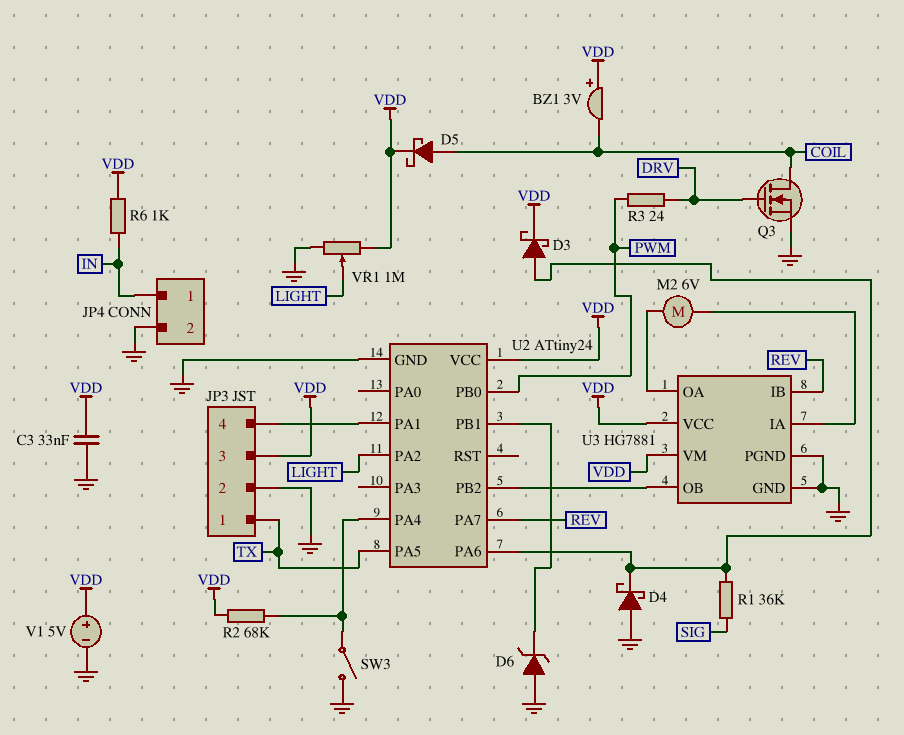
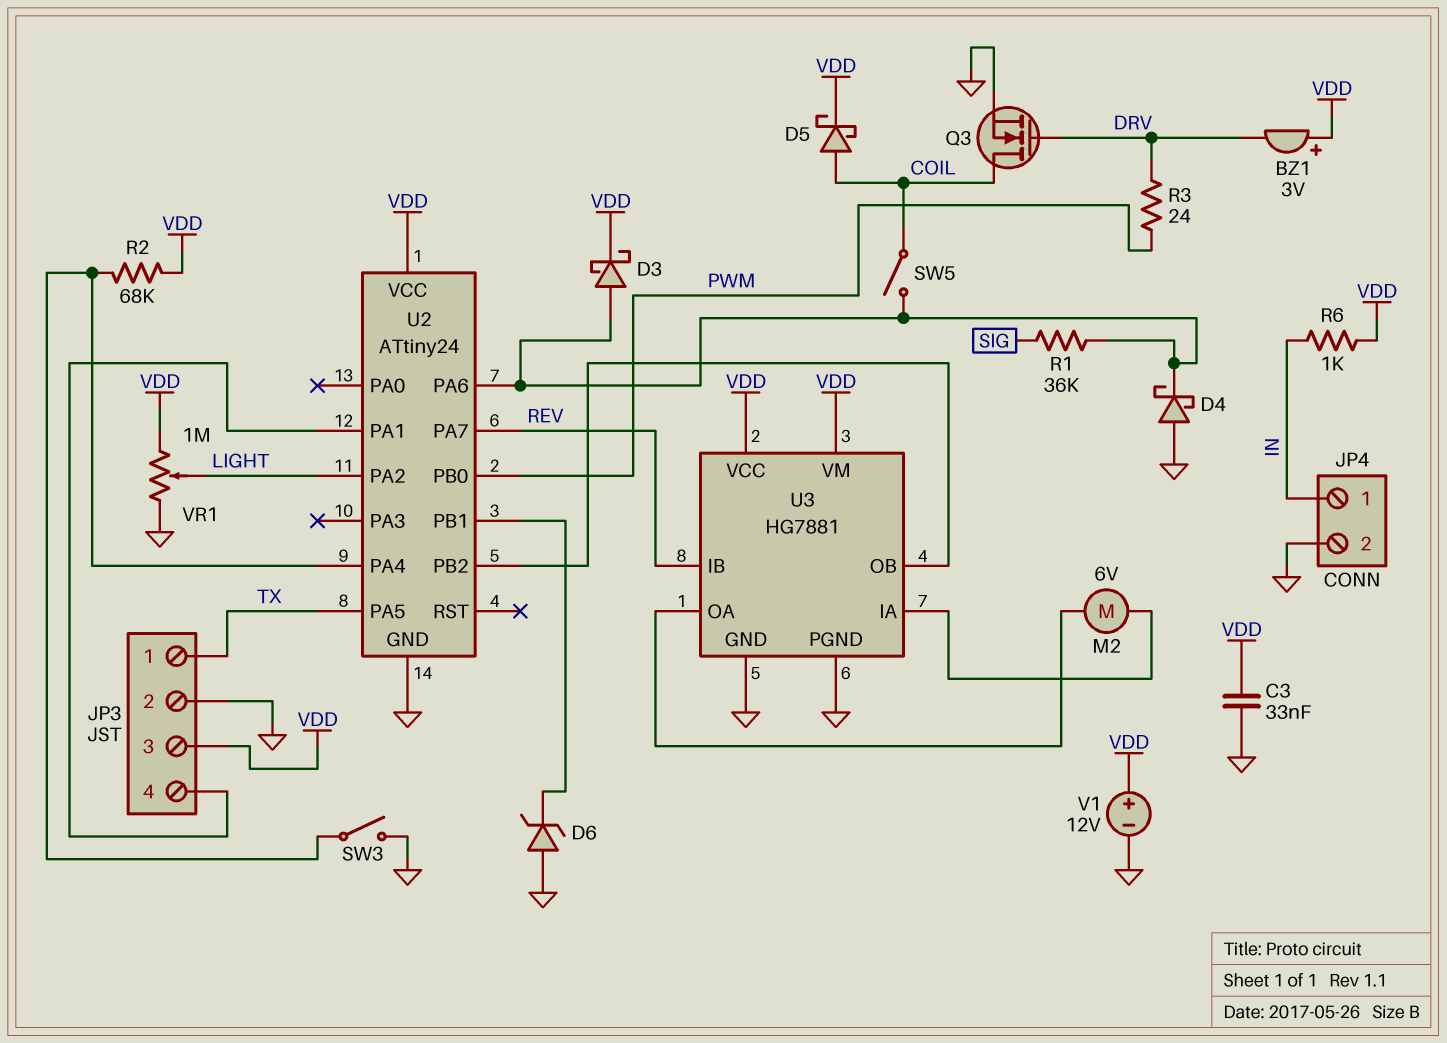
BZ1: buzzer 3V (plus VDD, minus COIL) -> buzzer 3V (plus VDD, minus DRV)
SW5: none -> switch (COIL, U2/PA6)
V1: 5V (plus VDD, minus GND) -> 12V (plus VDD, minus GND)

